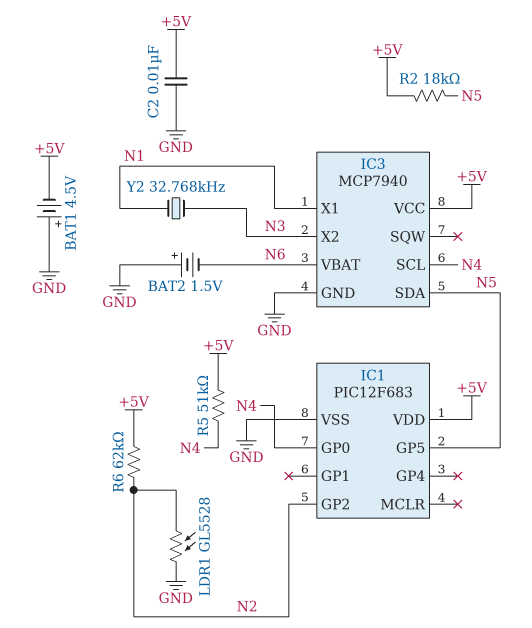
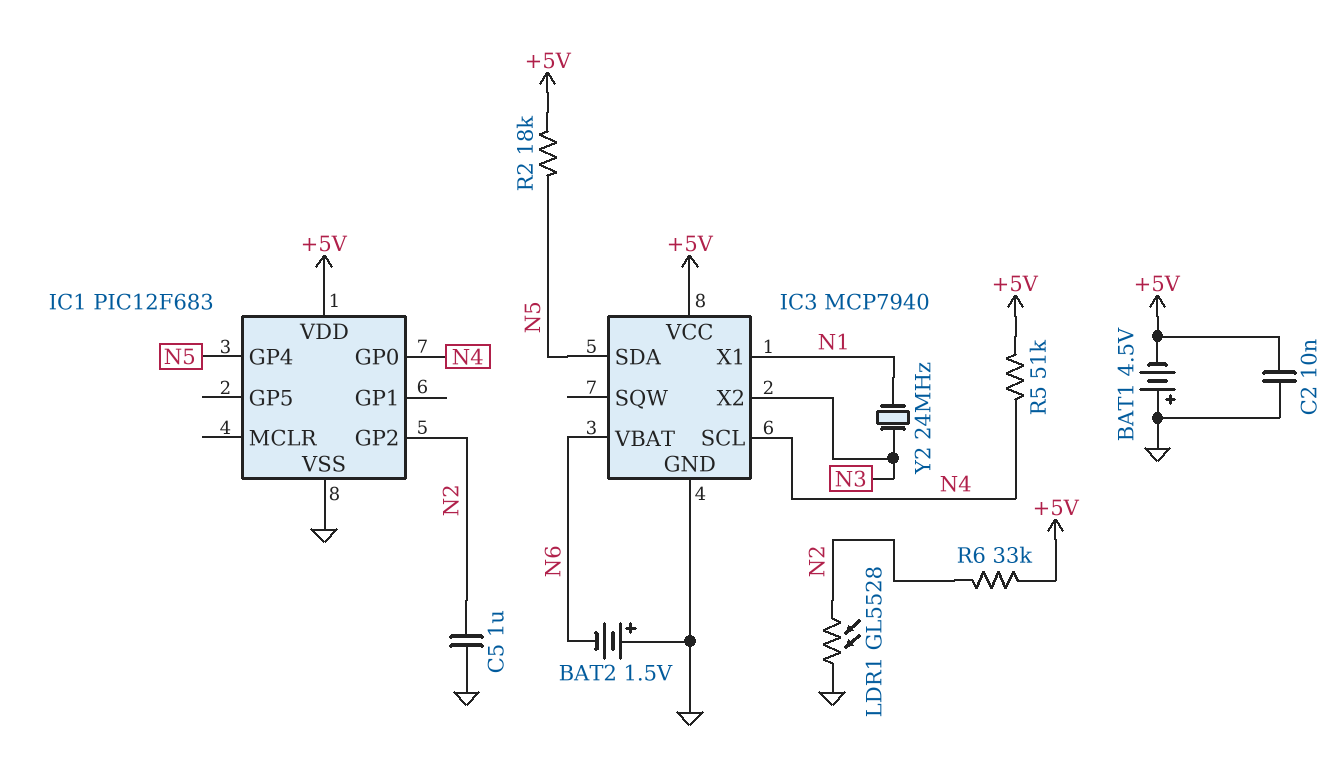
C5: none -> 1uF (GND, N2)
IC1 pin GP4: none -> N5
IC1 pin GP5: N5 -> none
R6: 62k (+5V, N2) -> 33k (+5V, N2)
Y2: 32.768kHz (N1, N3) -> 24MHz (N1, N3)

